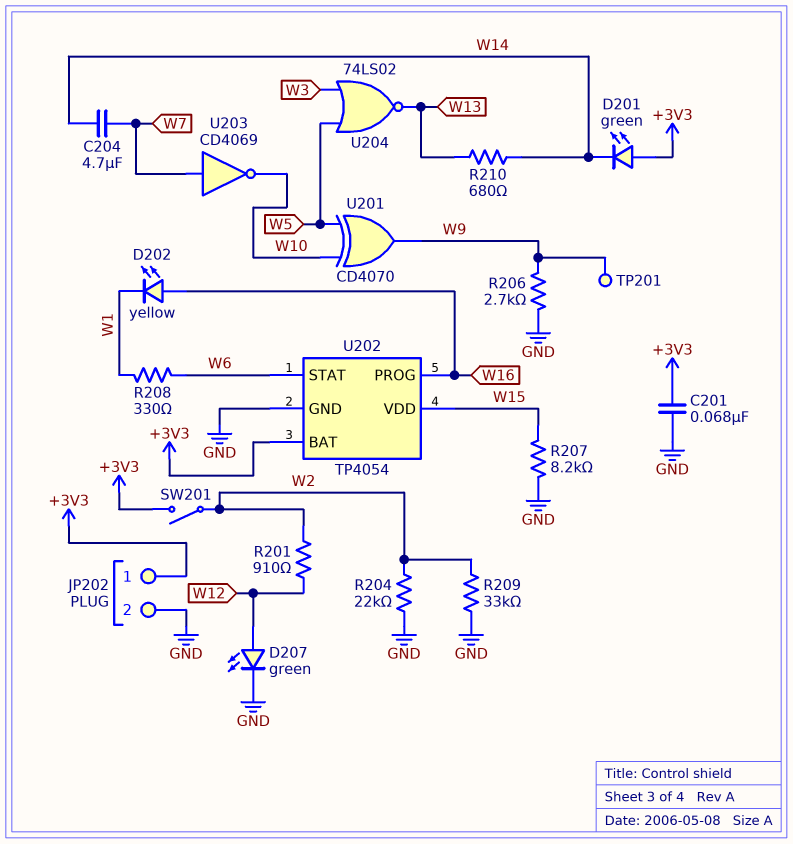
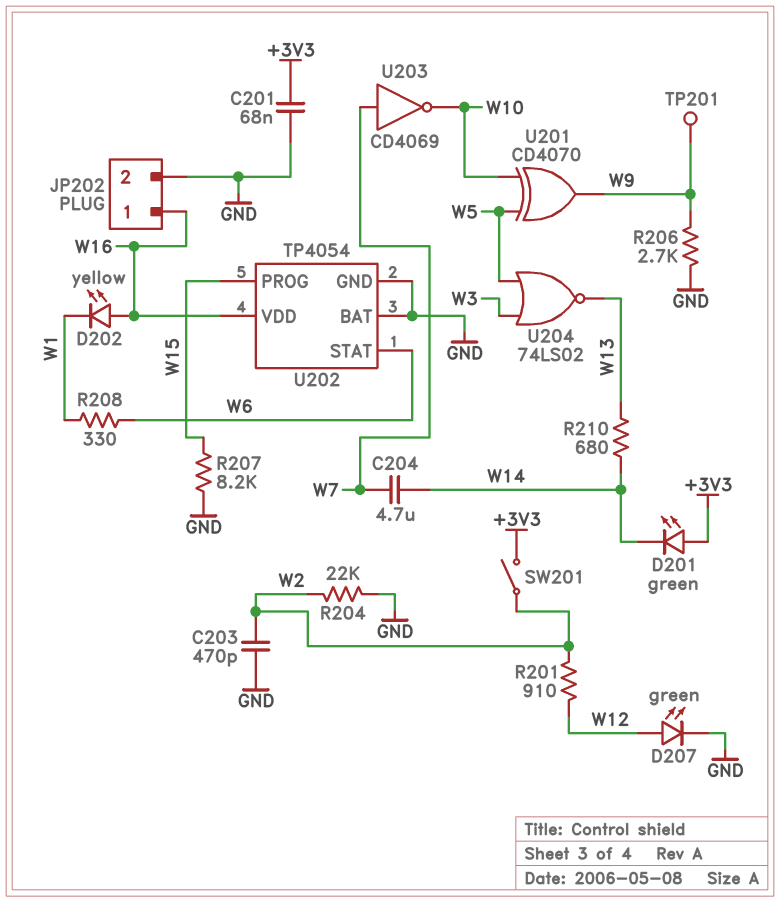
C203: none -> 470pF (GND, W2)
JP202 pin 1: +3V3 -> W16
R209: 33k (GND, W2) -> none
U202 pin BAT: +3V3 -> GND
U202 pin PROG: W16 -> W15
U202 pin VDD: W15 -> W16

